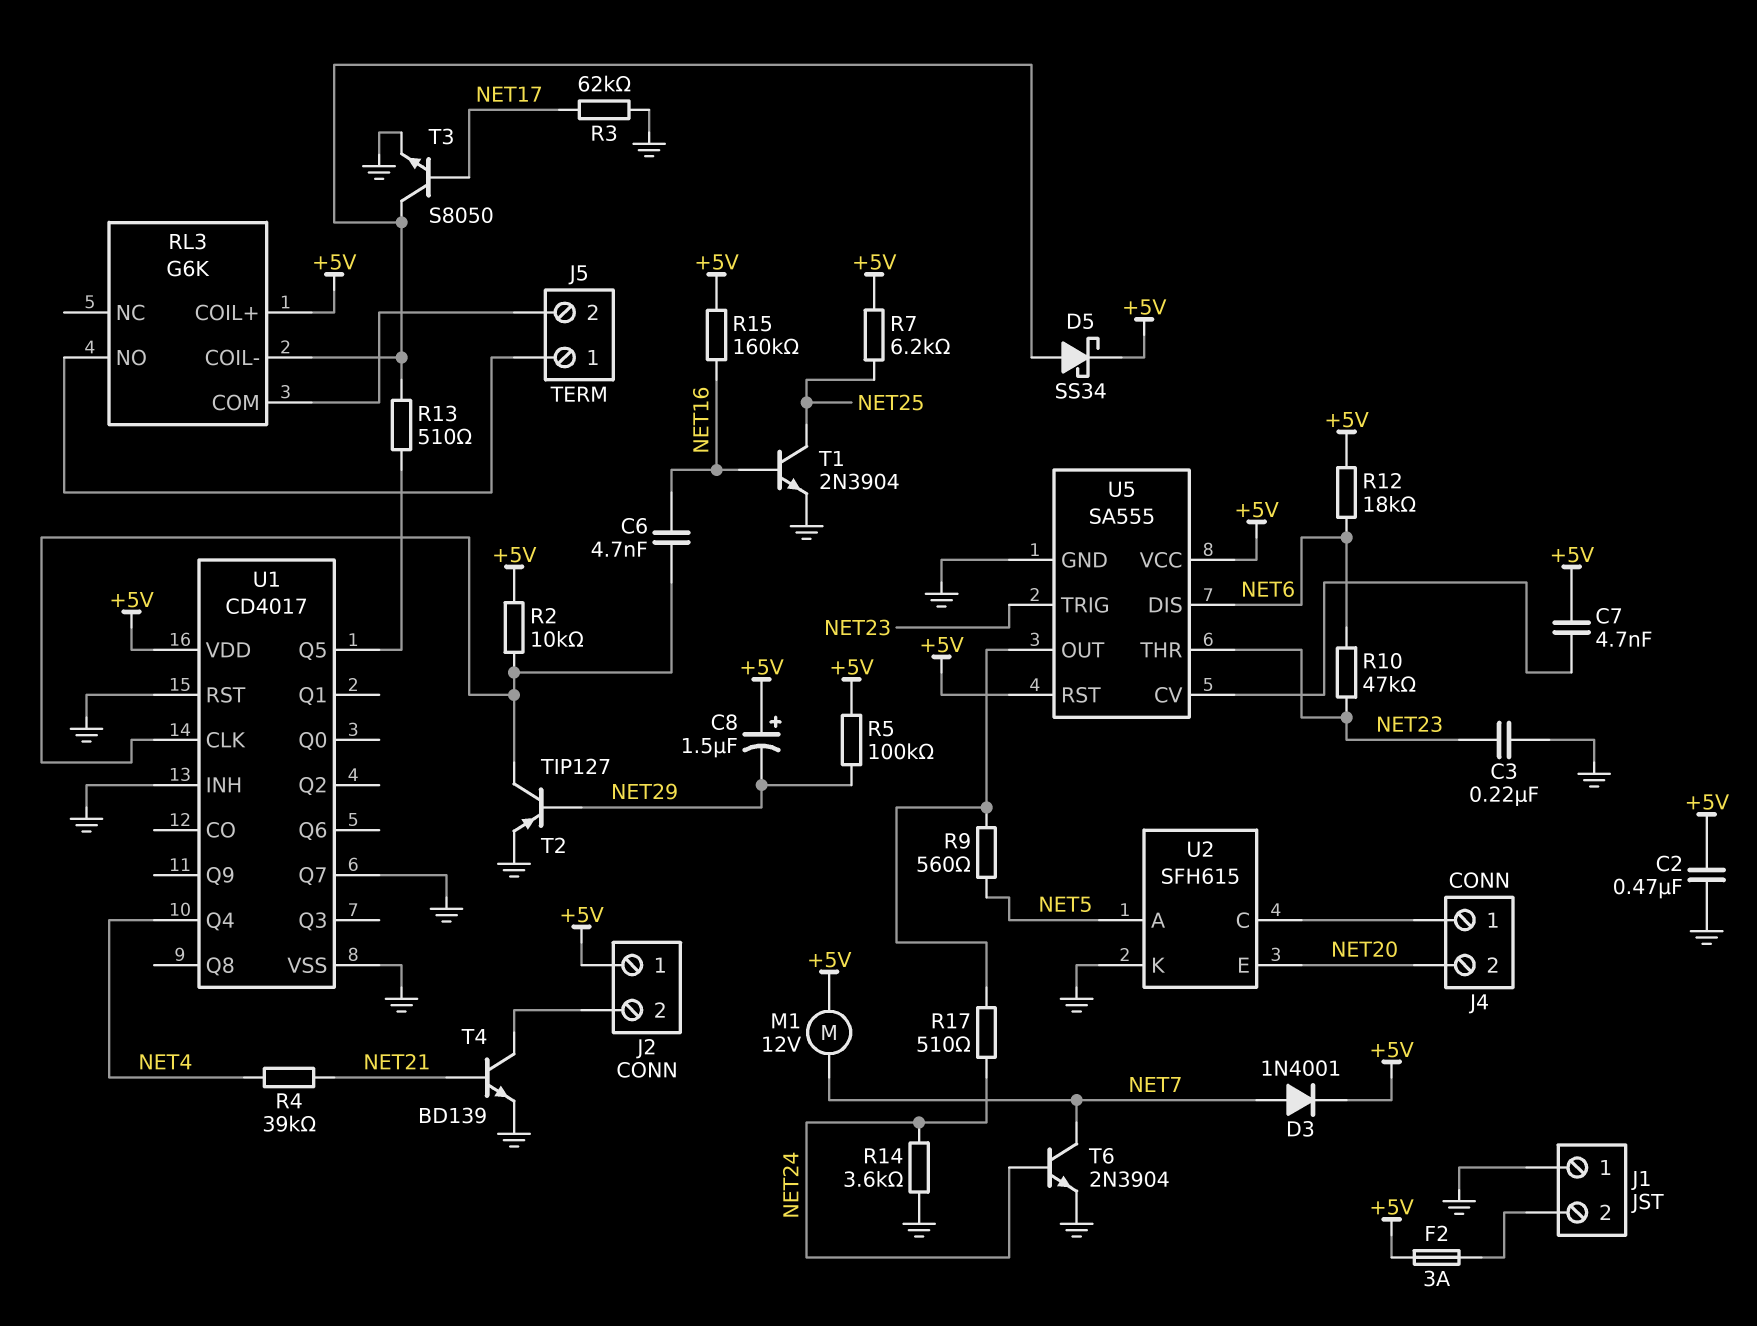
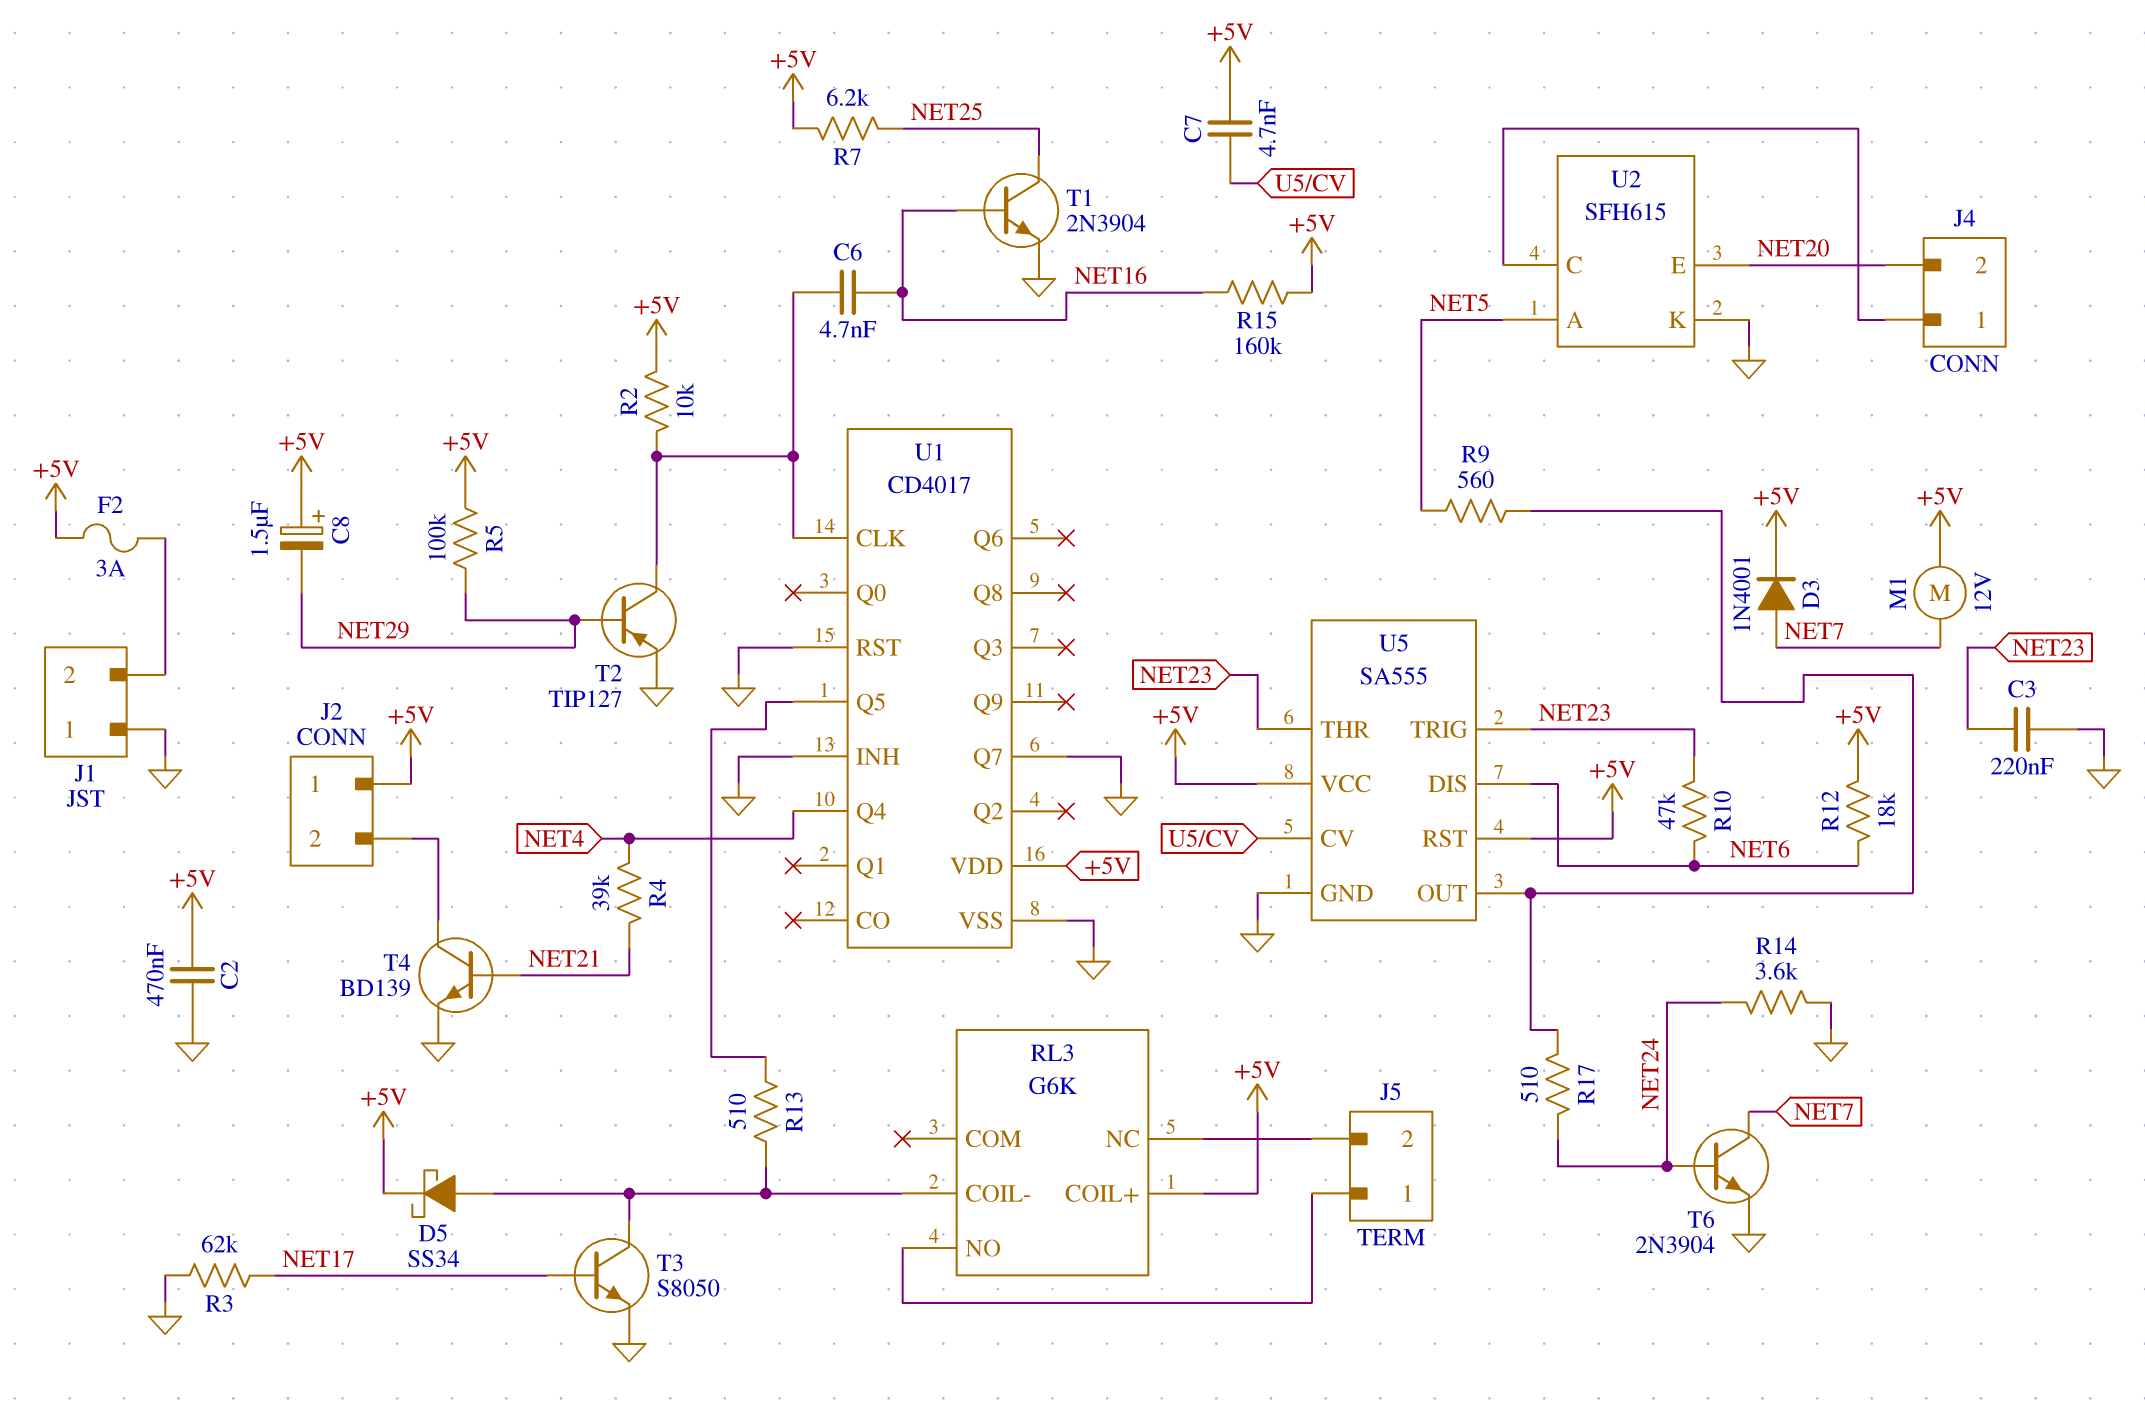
RL3 pin COM: J5/2 -> none
RL3 pin NC: none -> J5/2

